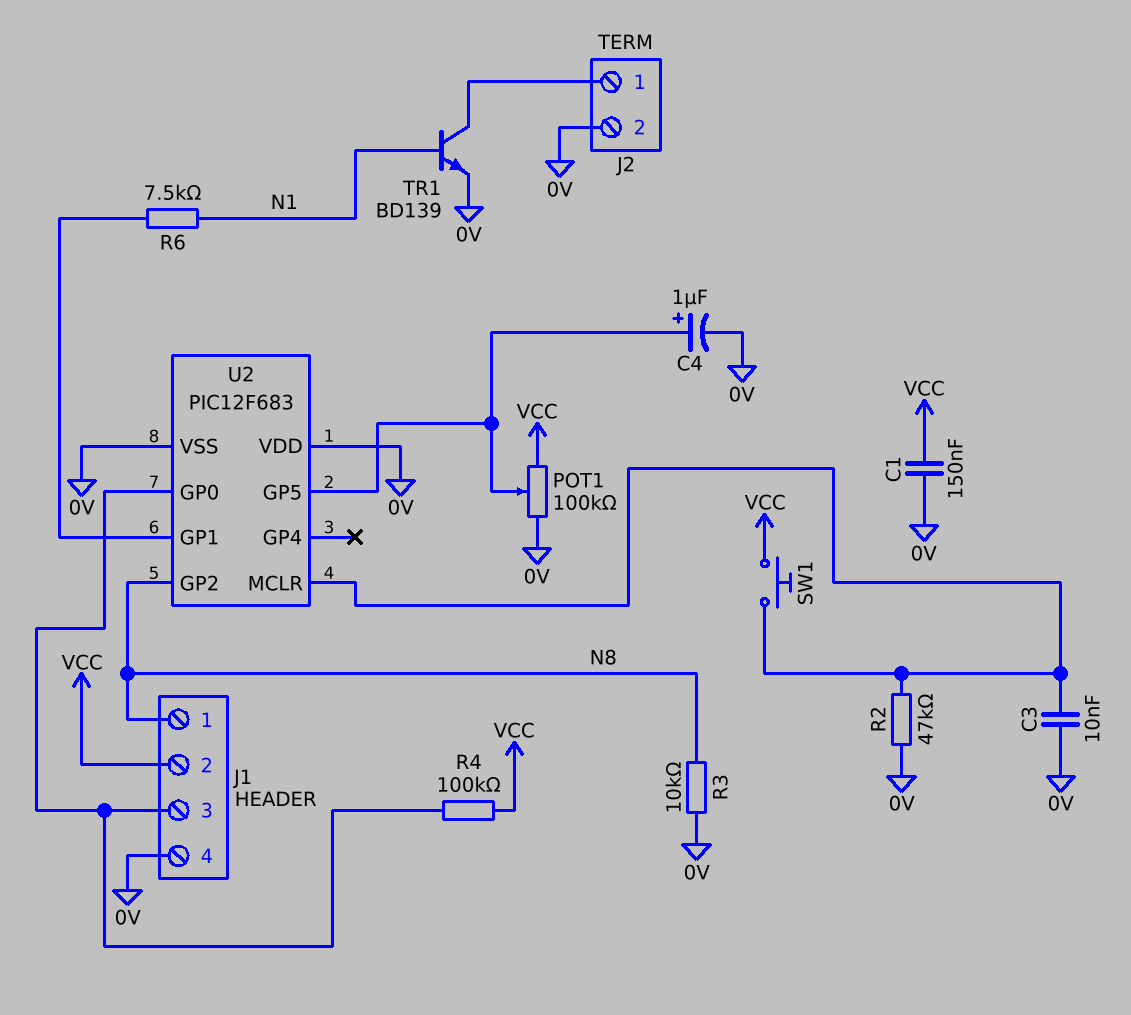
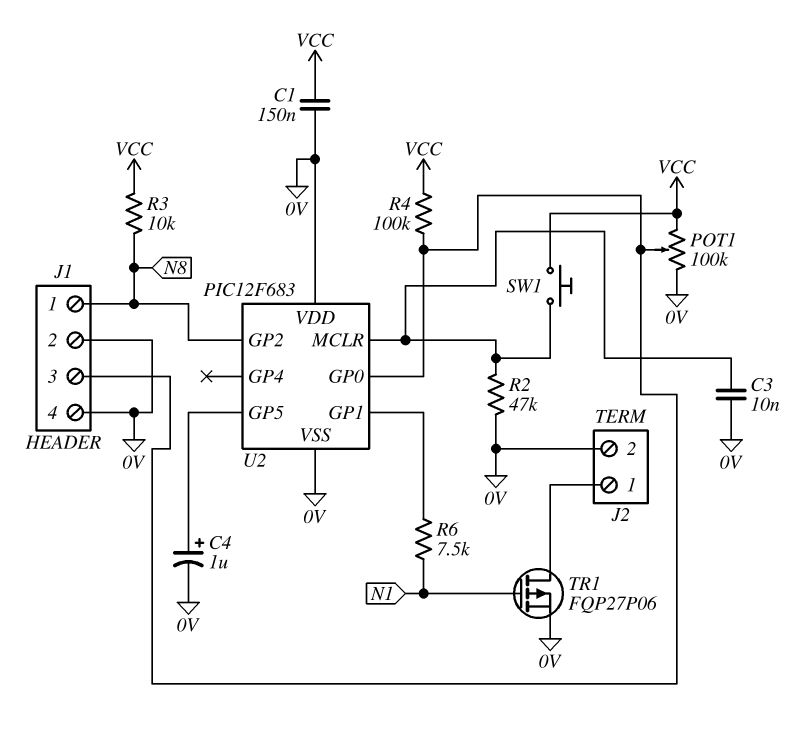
J1 pin 2: VCC -> 0V
POT1: 100k (0V, VCC, wiper U2/GP5) -> 100k (0V, VCC, wiper J1/3)
R3: 10k (0V, N8) -> 10k (N8, VCC)
TR1: NPN BD139 (B N1, C J2/1, E 0V) -> PMOS FQP27P06 (G N1, D J2/1, S 0V)

